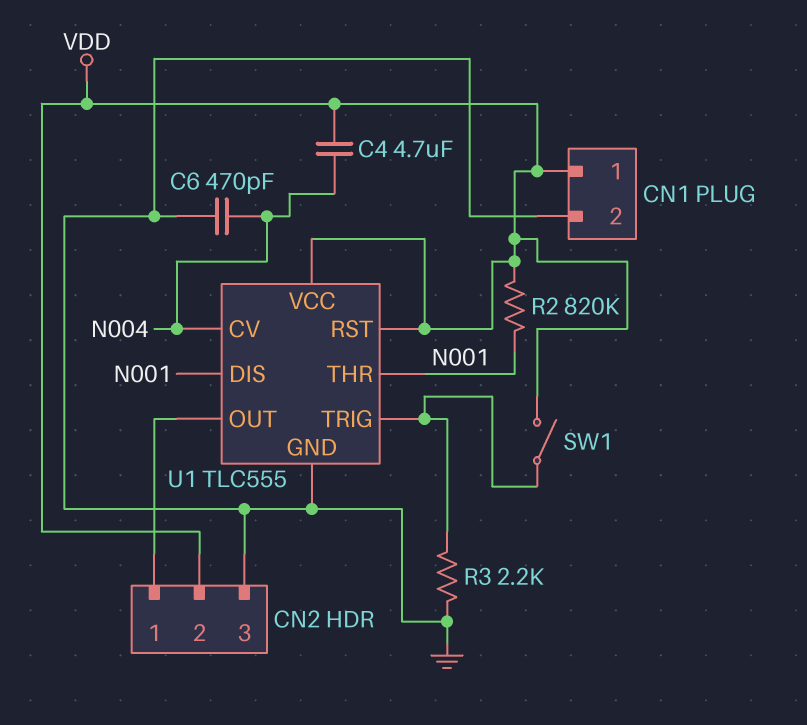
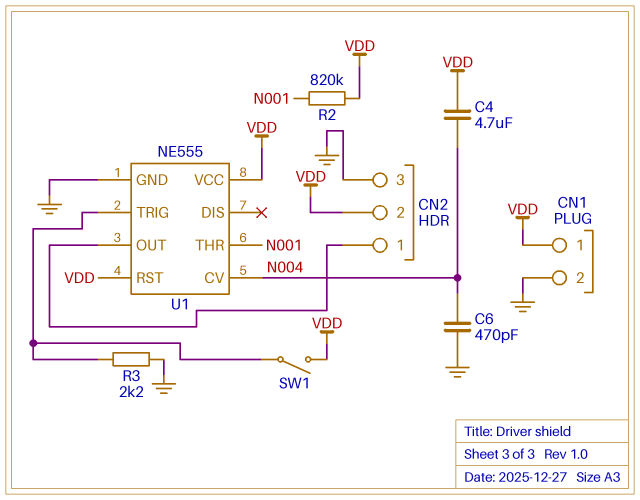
U1: TLC555 -> NE555
U1 pin DIS: N001 -> none

